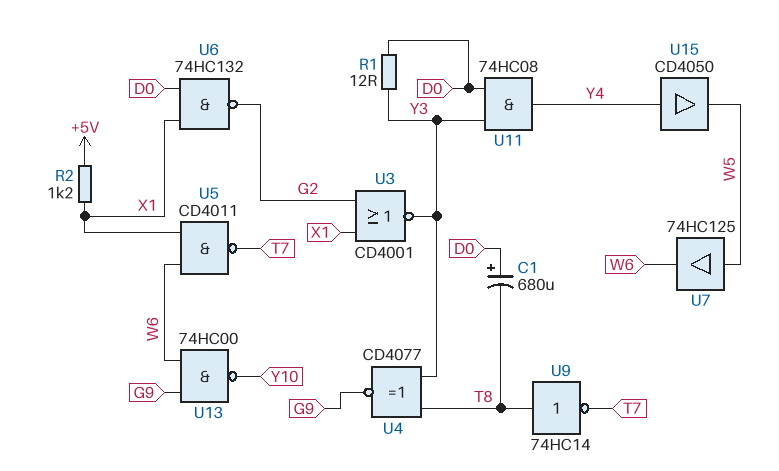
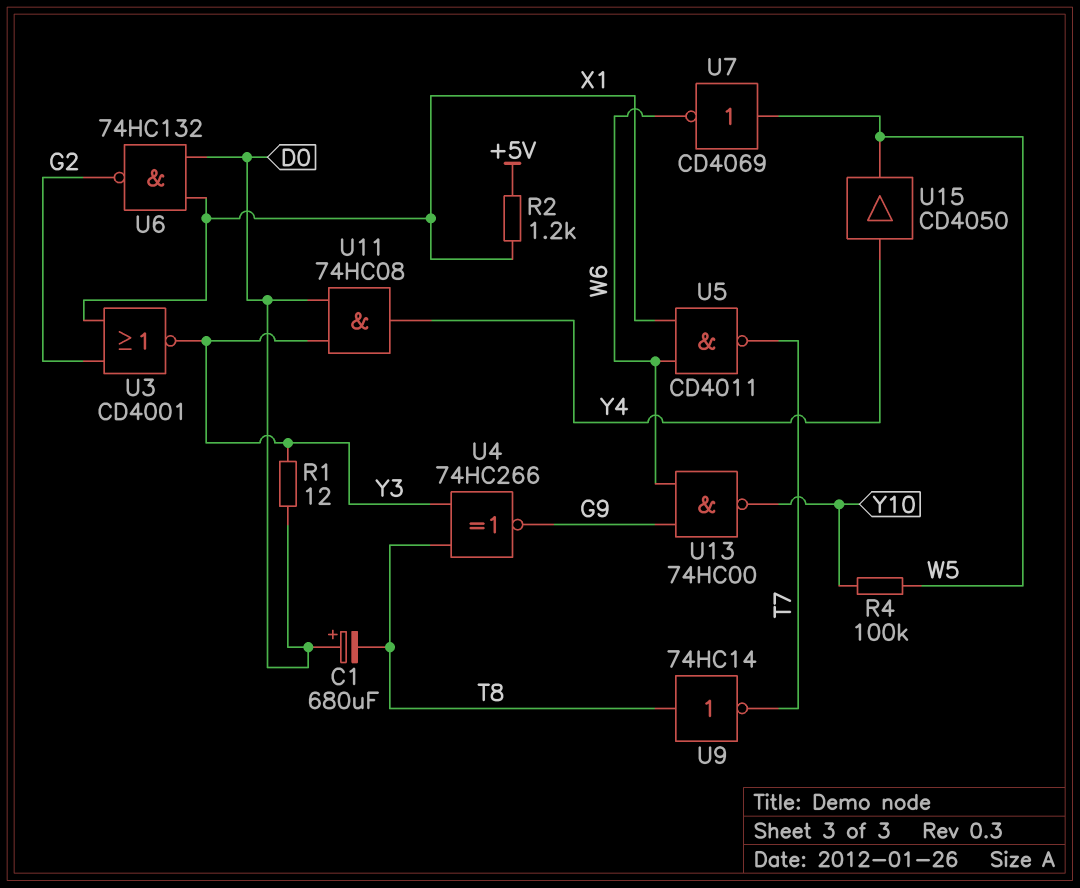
R4: none -> 100k (W5, Y10)
U4: XNOR CD4077 (in T8, in Y3, out G9) -> XNOR 74HC266 (in T8, in Y3, out G9)
U7: buffer 74HC125 (in W5, out W6) -> NOT CD4069 (in W5, out W6)

